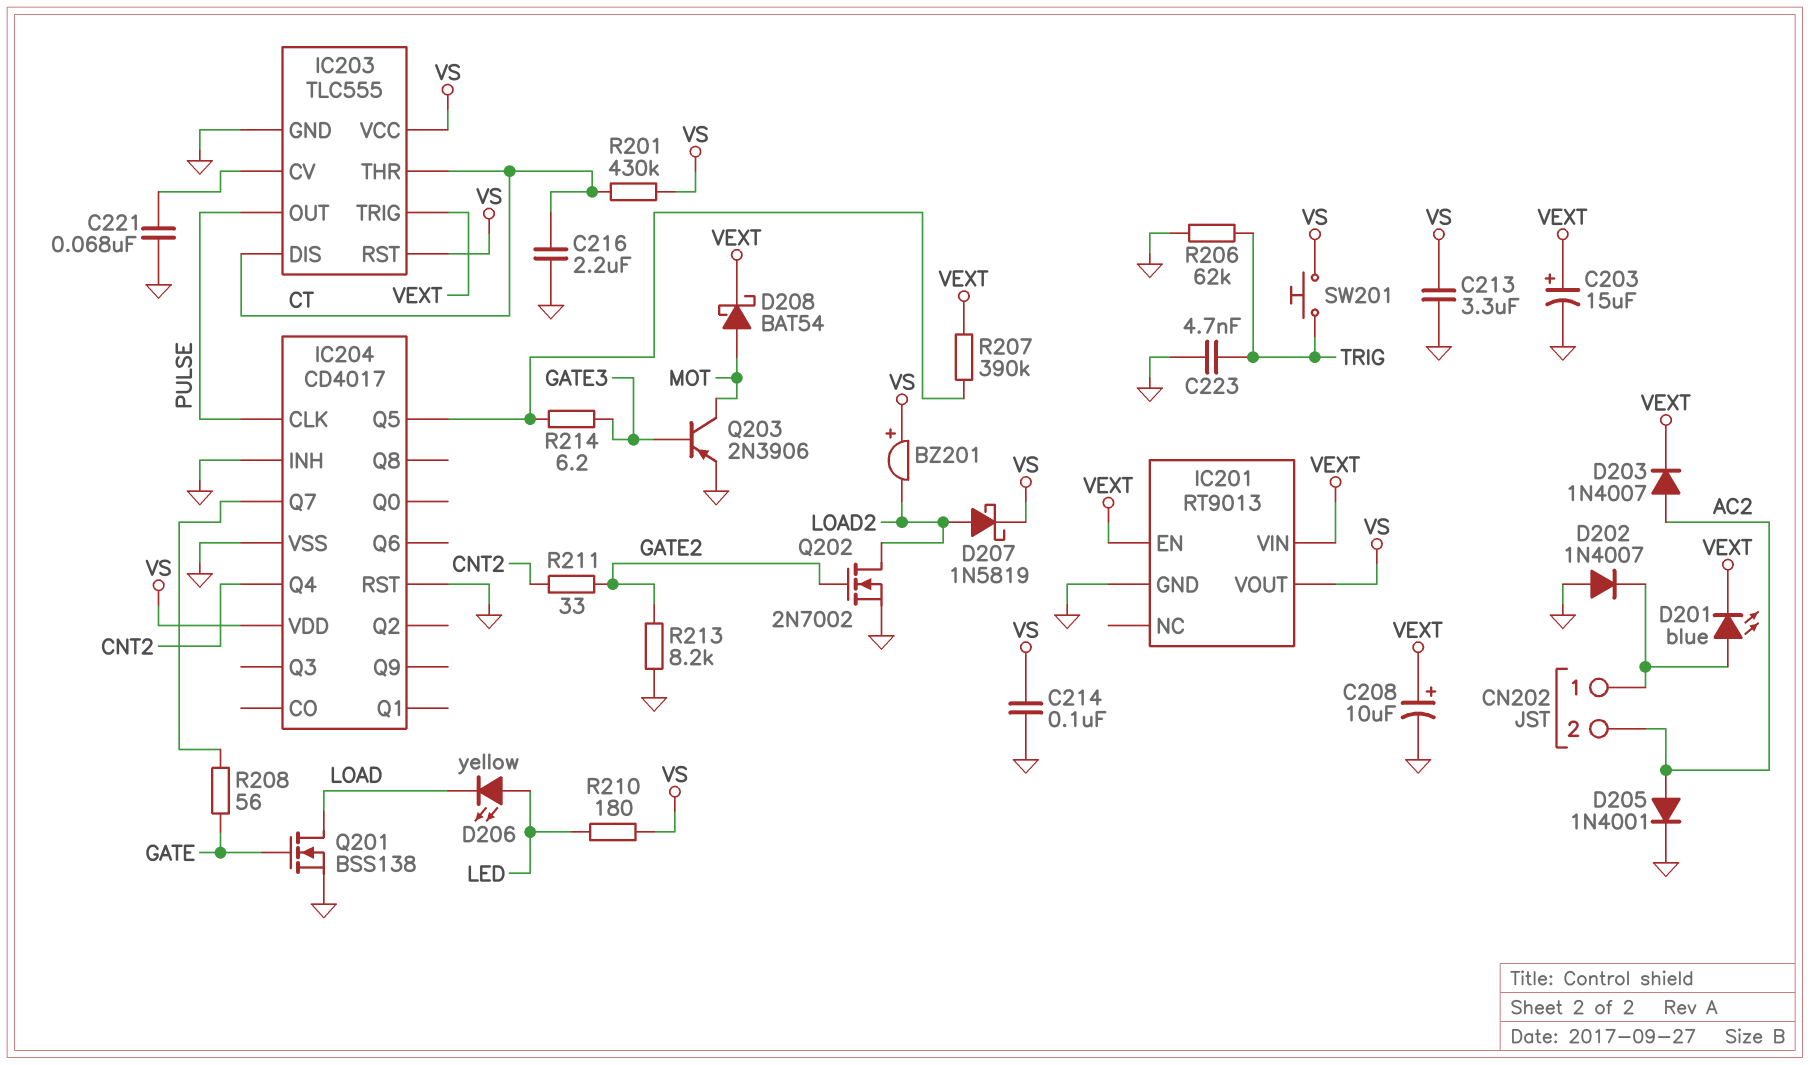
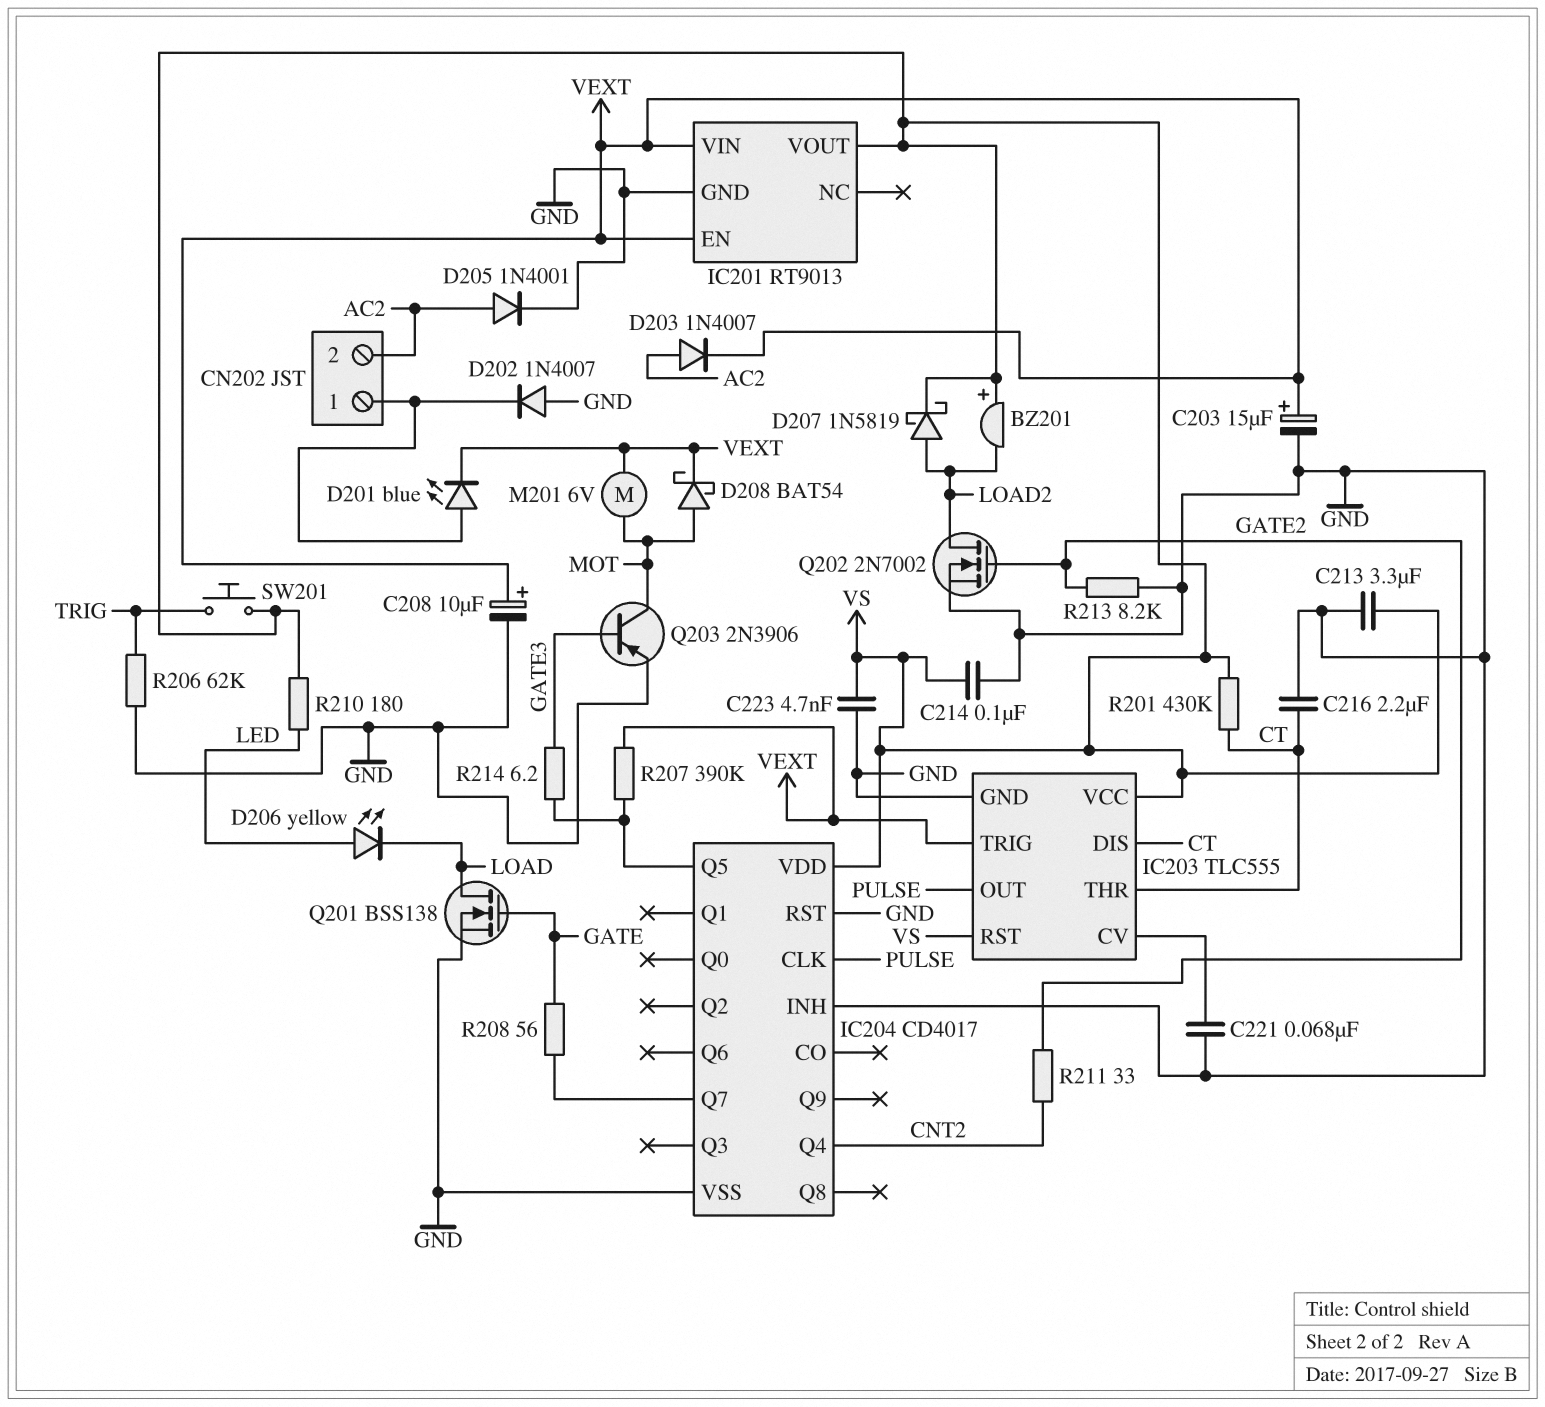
C223: 4.7nF (GND, TRIG) -> 4.7nF (GND, VS)
M201: none -> motor 6V (MOT, VEXT)

